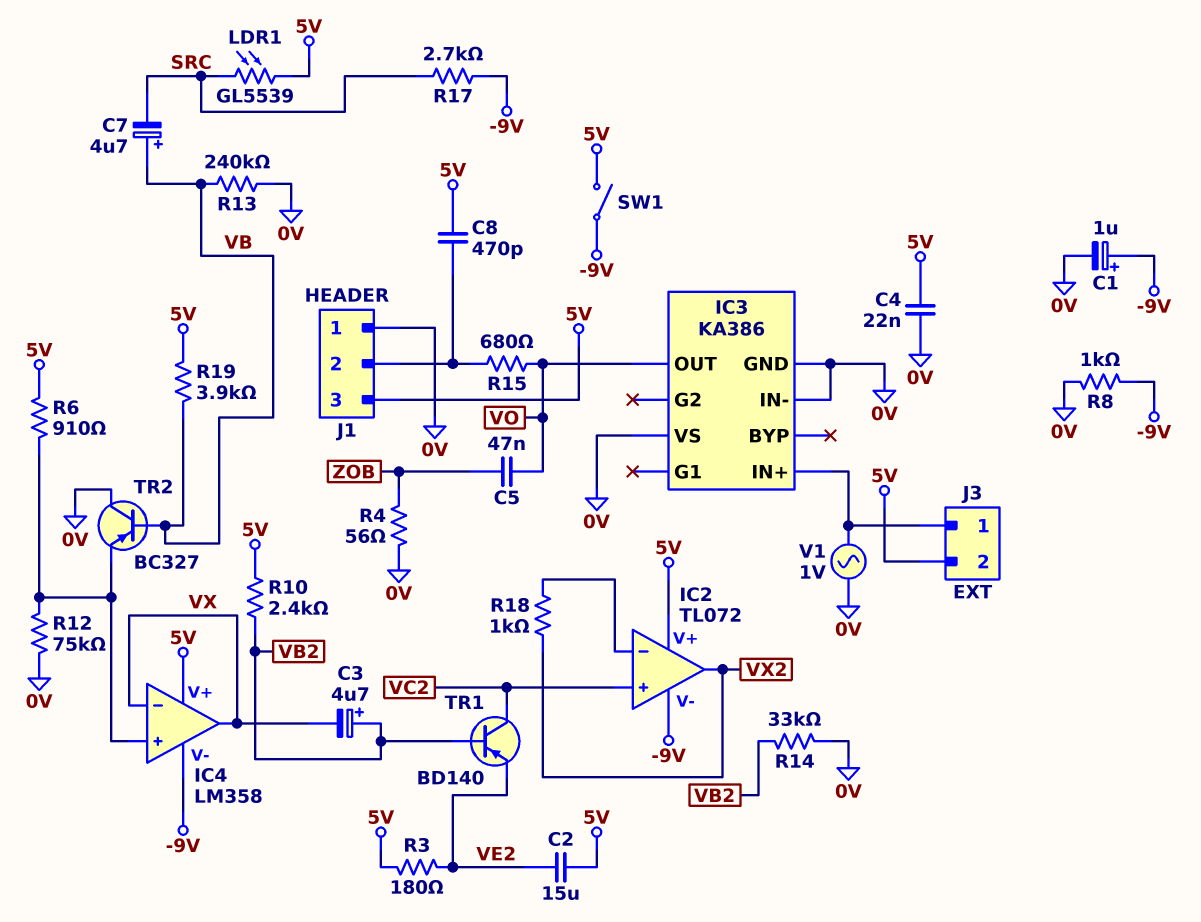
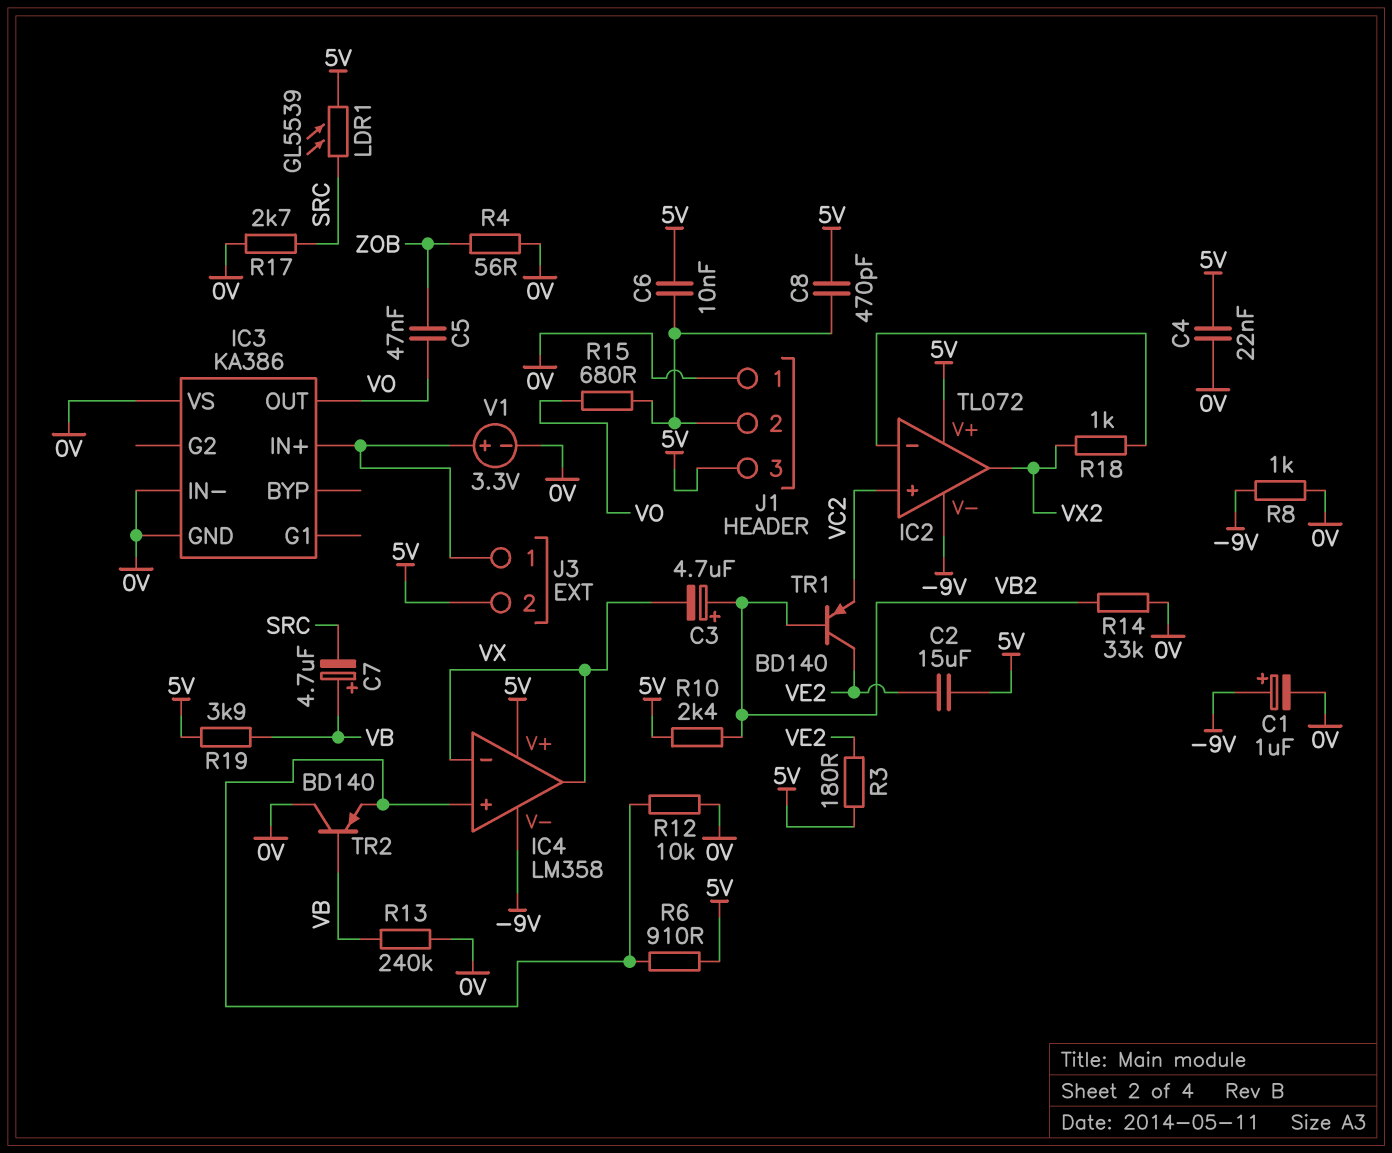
C6: none -> 10nF (5V, J1/2)
R12: 75k (0V, IC4/in+) -> 10k (0V, IC4/in+)
R17: 2.7k (-9V, SRC) -> 2.7k (0V, SRC)
SW1: switch (-9V, 5V) -> none
TR1: PNP BD140 (B VB2, C VC2, E VE2) -> PNP BD140 (B VB2, C VE2, E VC2)
TR2: PNP BC327 (B VB, C 0V, E IC4/in+) -> PNP BD140 (B VB, C 0V, E IC4/in+)
V1: AC 1V (0V, IC3/IN+) -> 3.3V (plus IC3/IN+, minus 0V)

